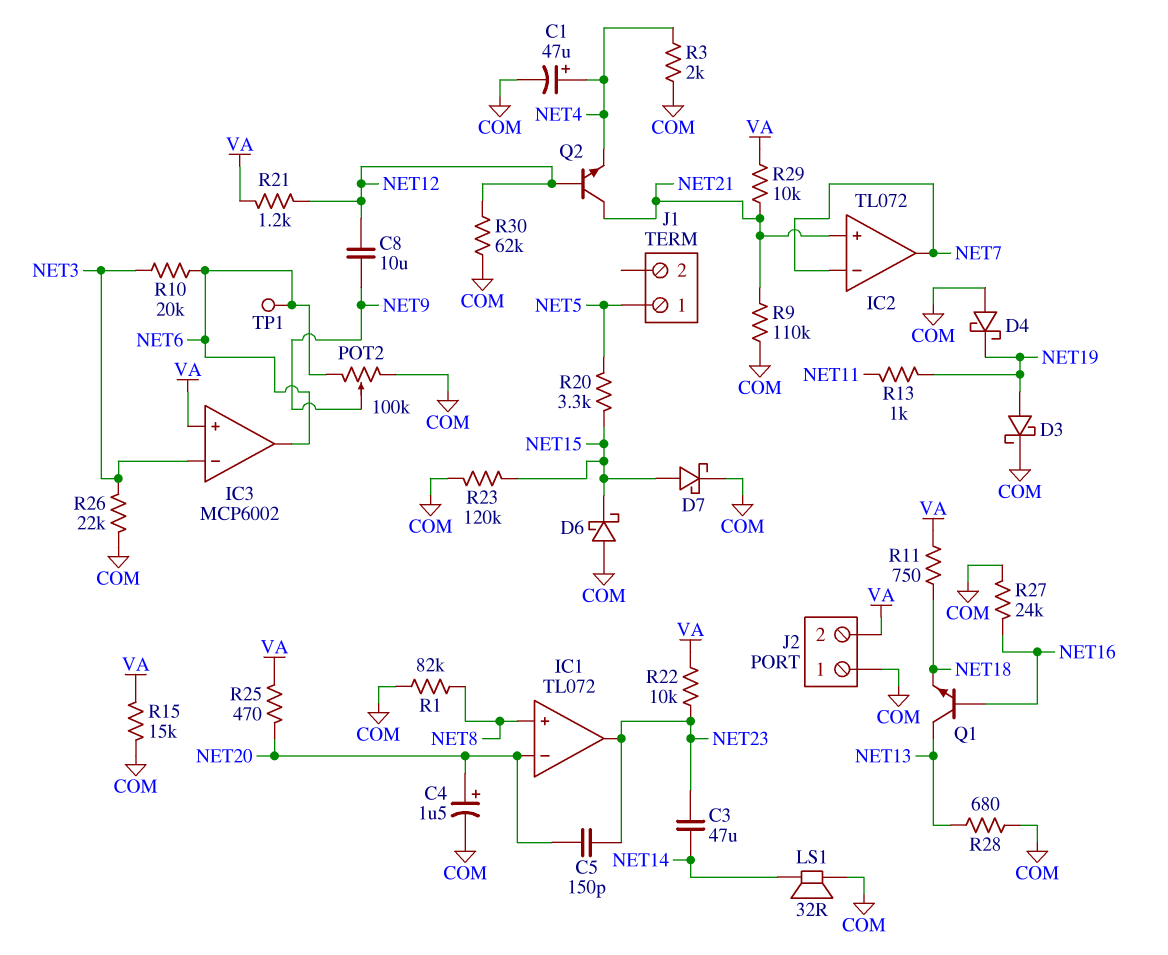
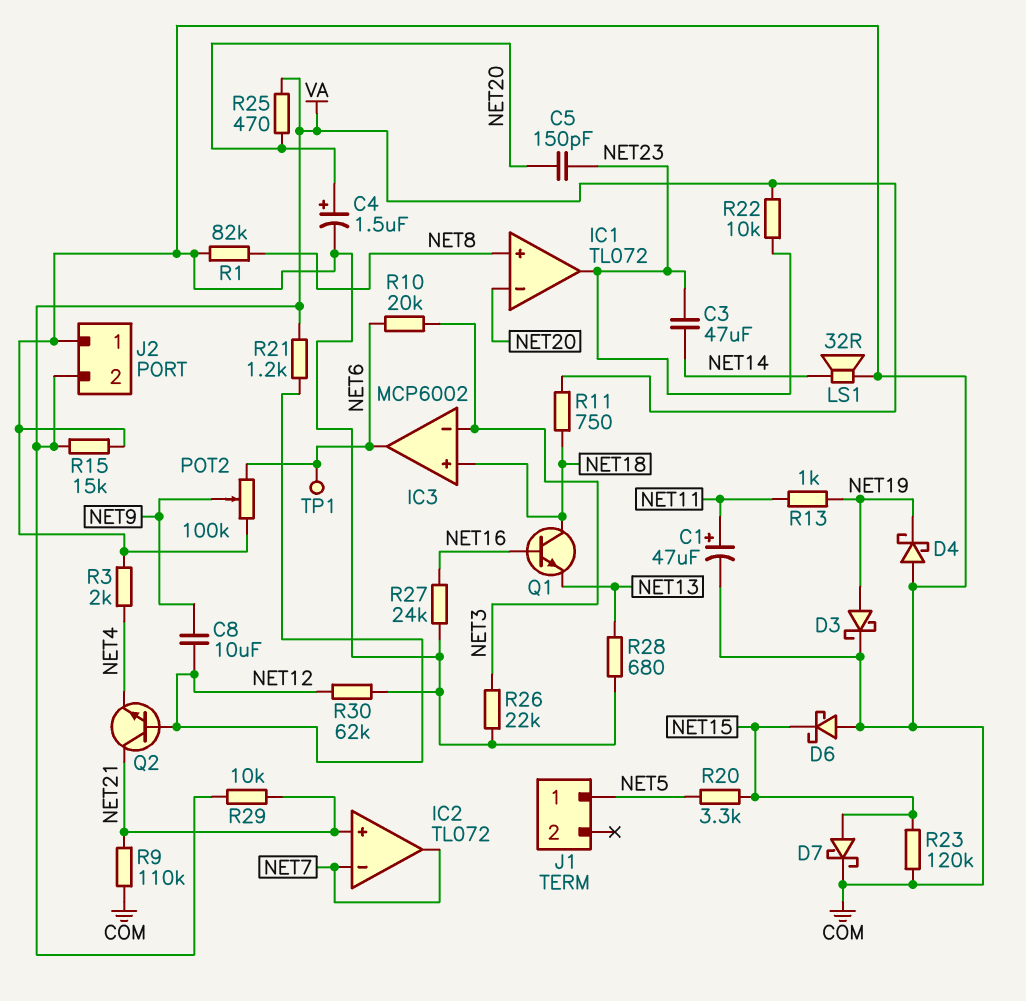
C1: 47uF (plus NET4, minus COM) -> 47uF (plus NET11, minus COM)
IC3 pin in+: VA -> NET18
Q1: NPN (B NET16, C NET13, E NET18) -> NPN (B NET16, C NET18, E NET13)

